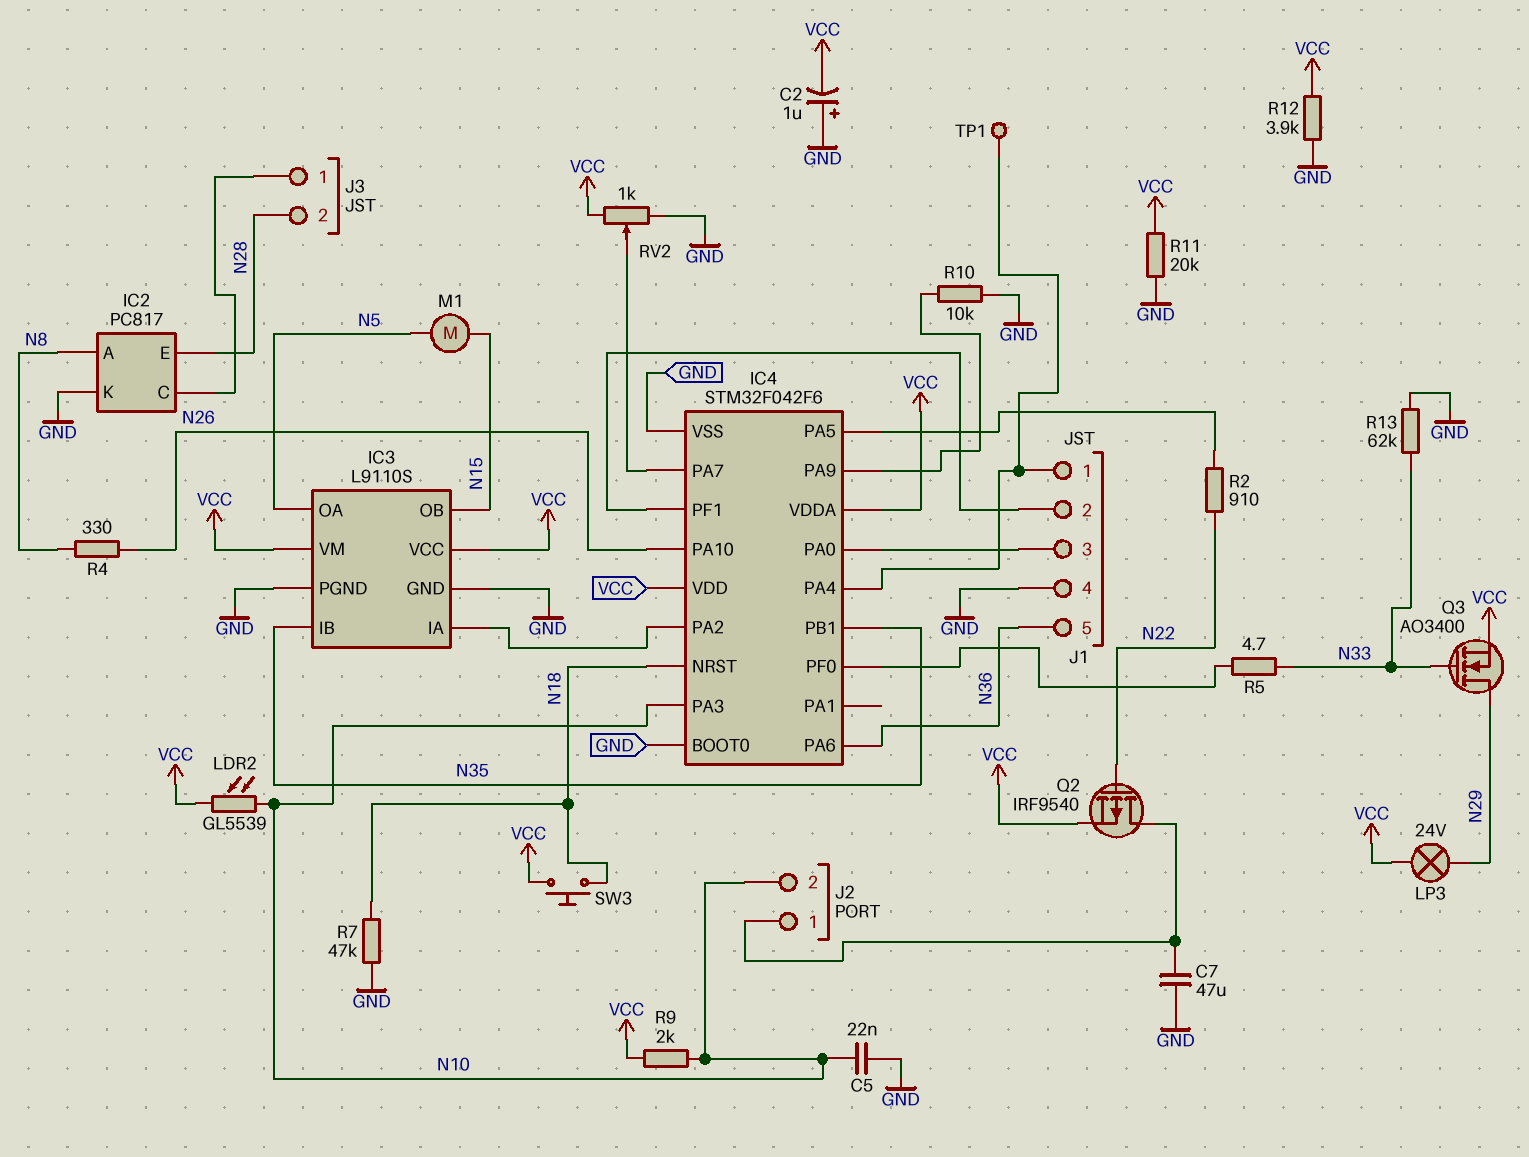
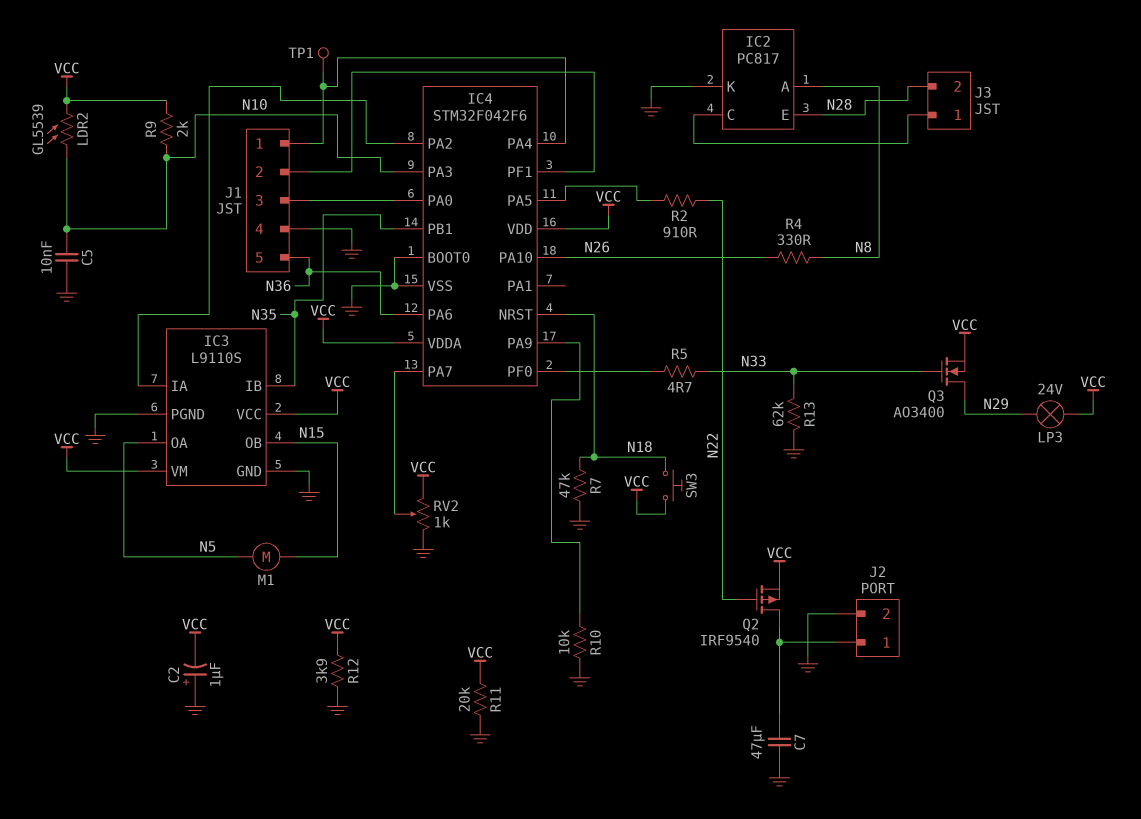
C5: 22nF (GND, N10) -> 10nF (GND, N10)
J2 pin 2: N10 -> GND

